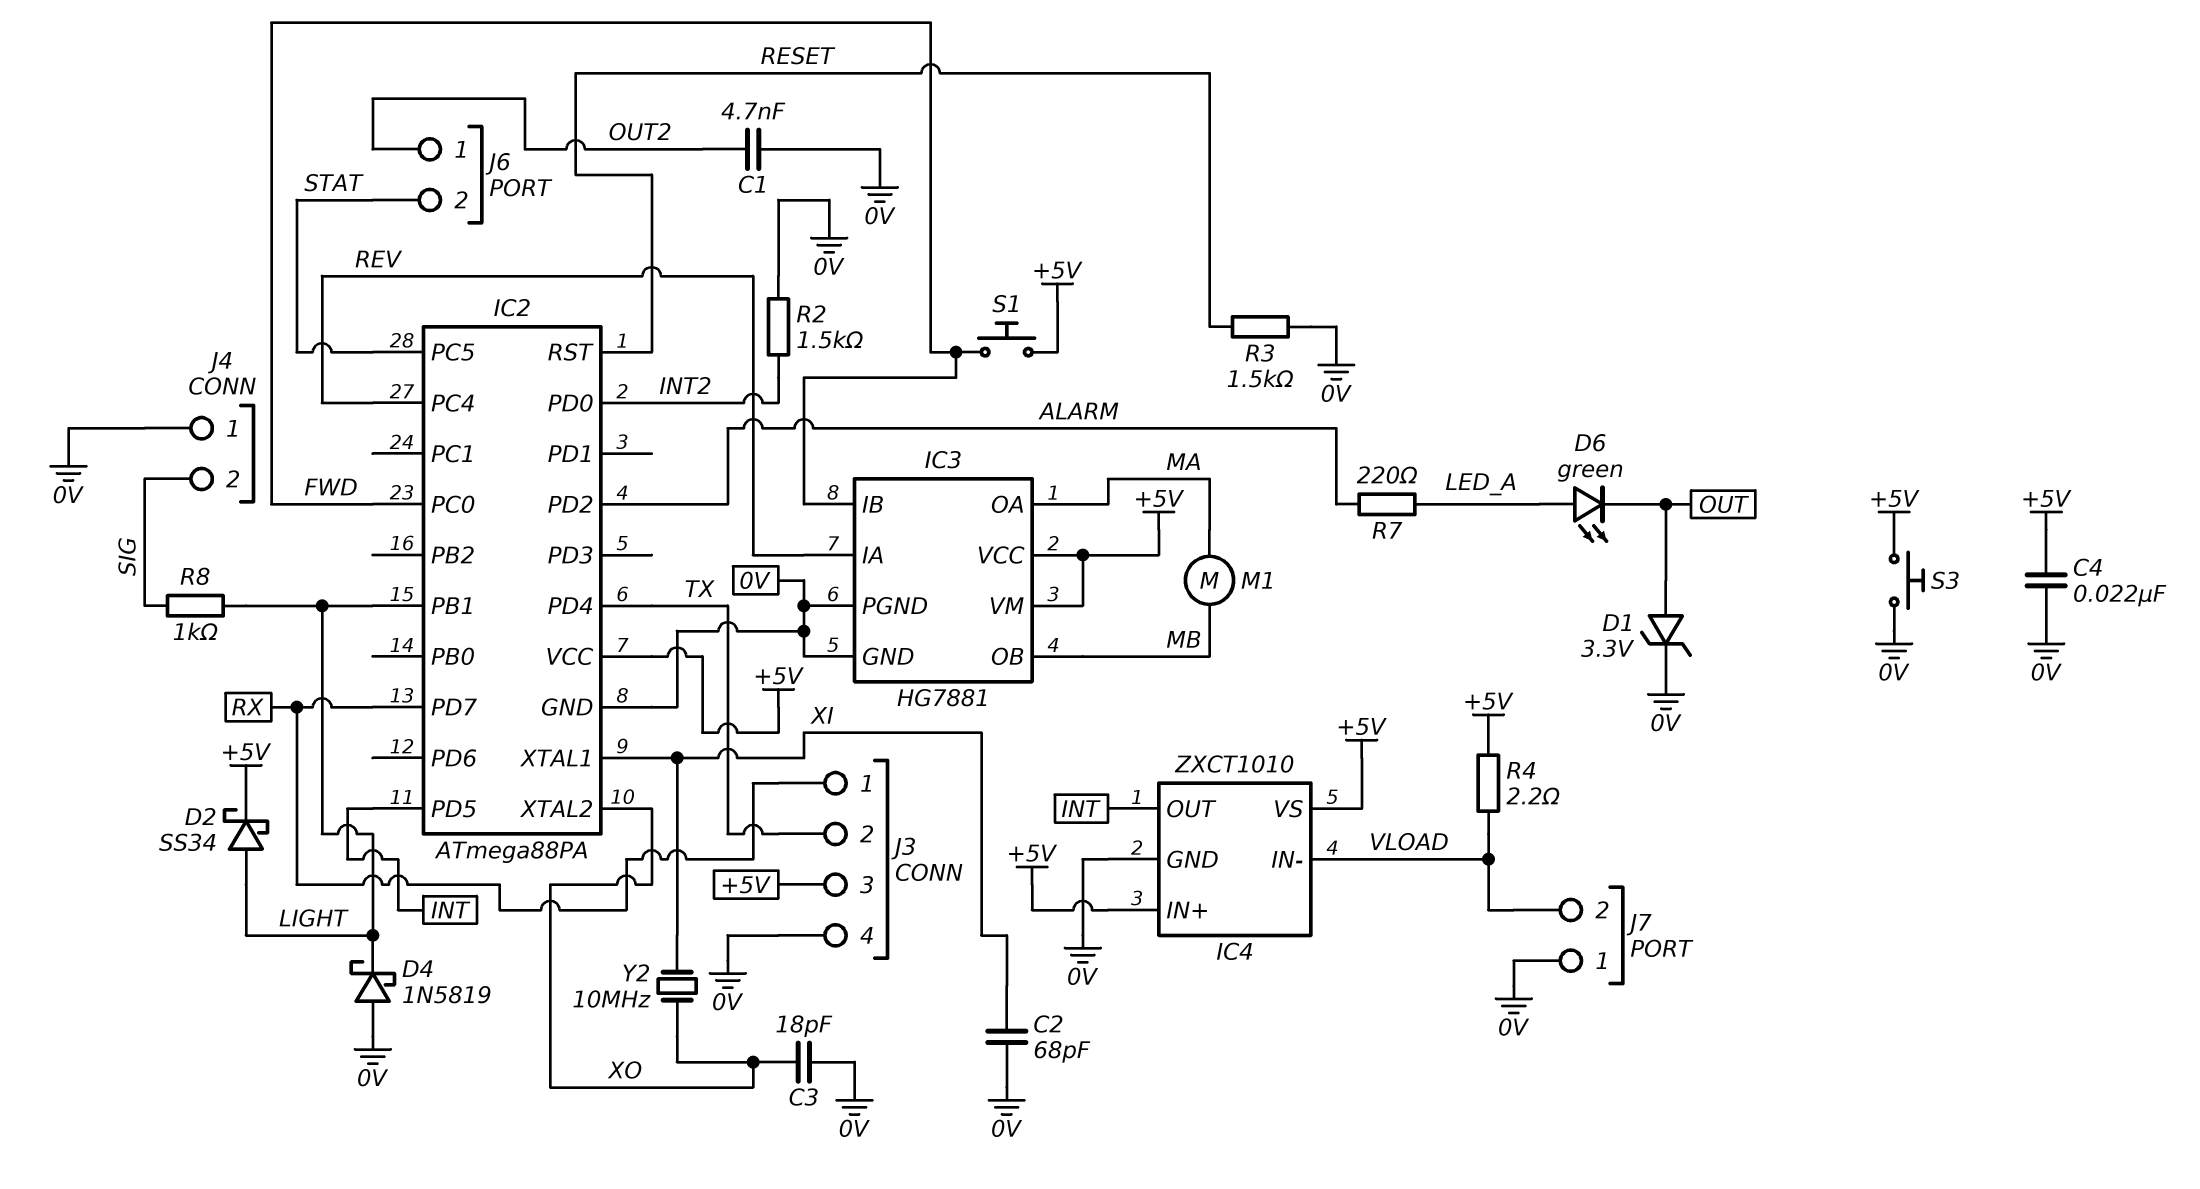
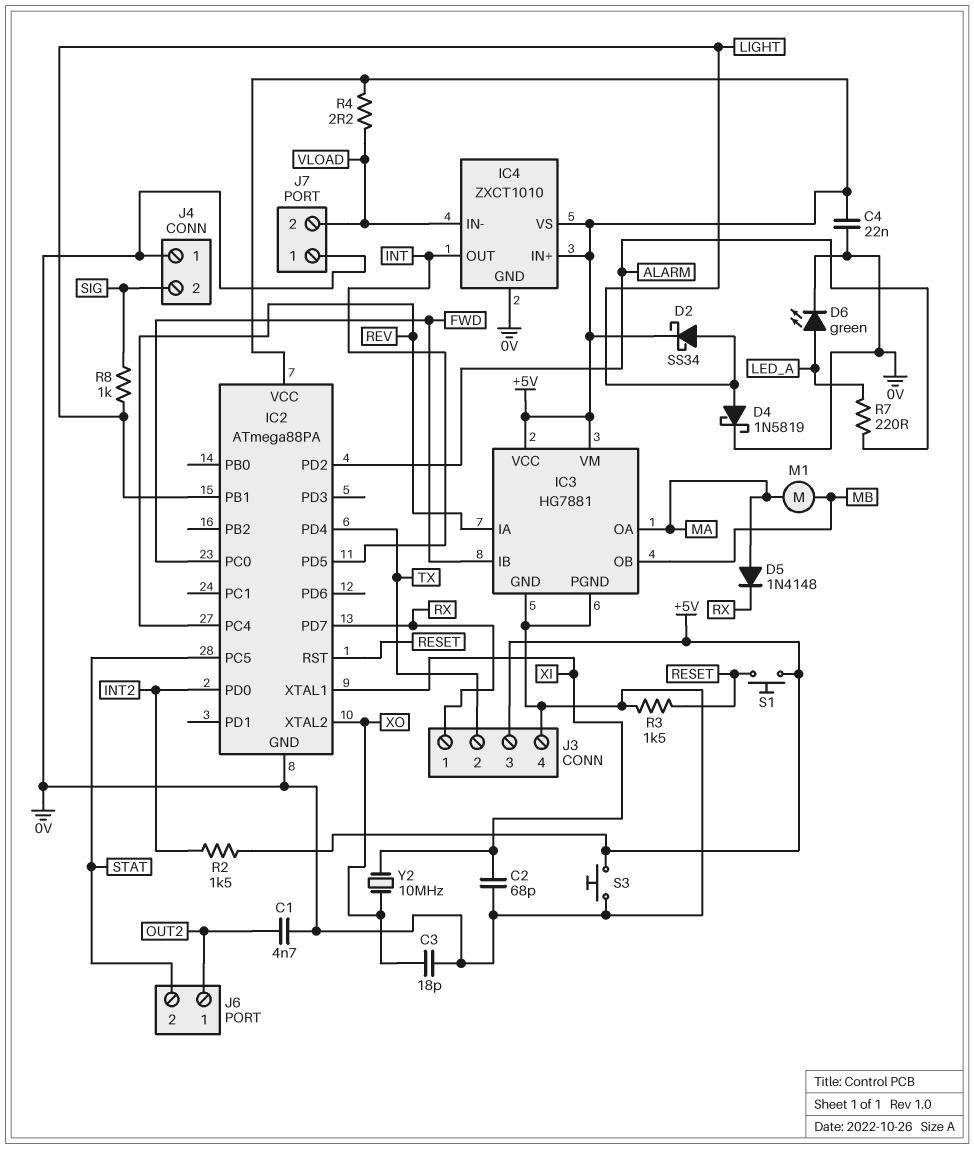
D1: zener 3.3V (A OUT, K 0V) -> none
D4: schottky 1N5819 (A 0V, K LIGHT) -> schottky 1N5819 (A LIGHT, K 0V)
D5: none -> diode 1N4148 (A MA, K RX)
D6: LED green (A LED_A, K OUT) -> LED green (A LED_A, K 0V)
R2: 1.5k (0V, INT2) -> 1.5k (+5V, INT2)
S1: button (+5V, FWD) -> button (+5V, RESET)

